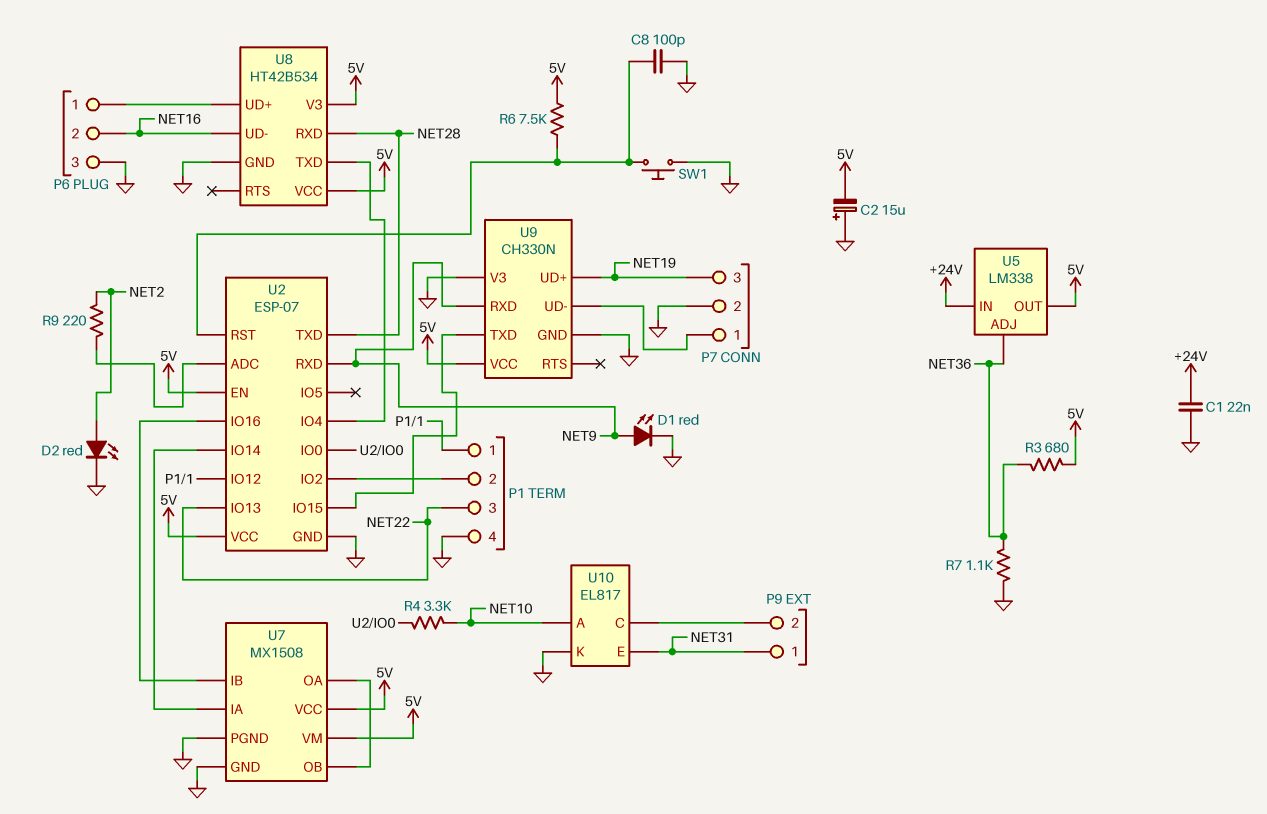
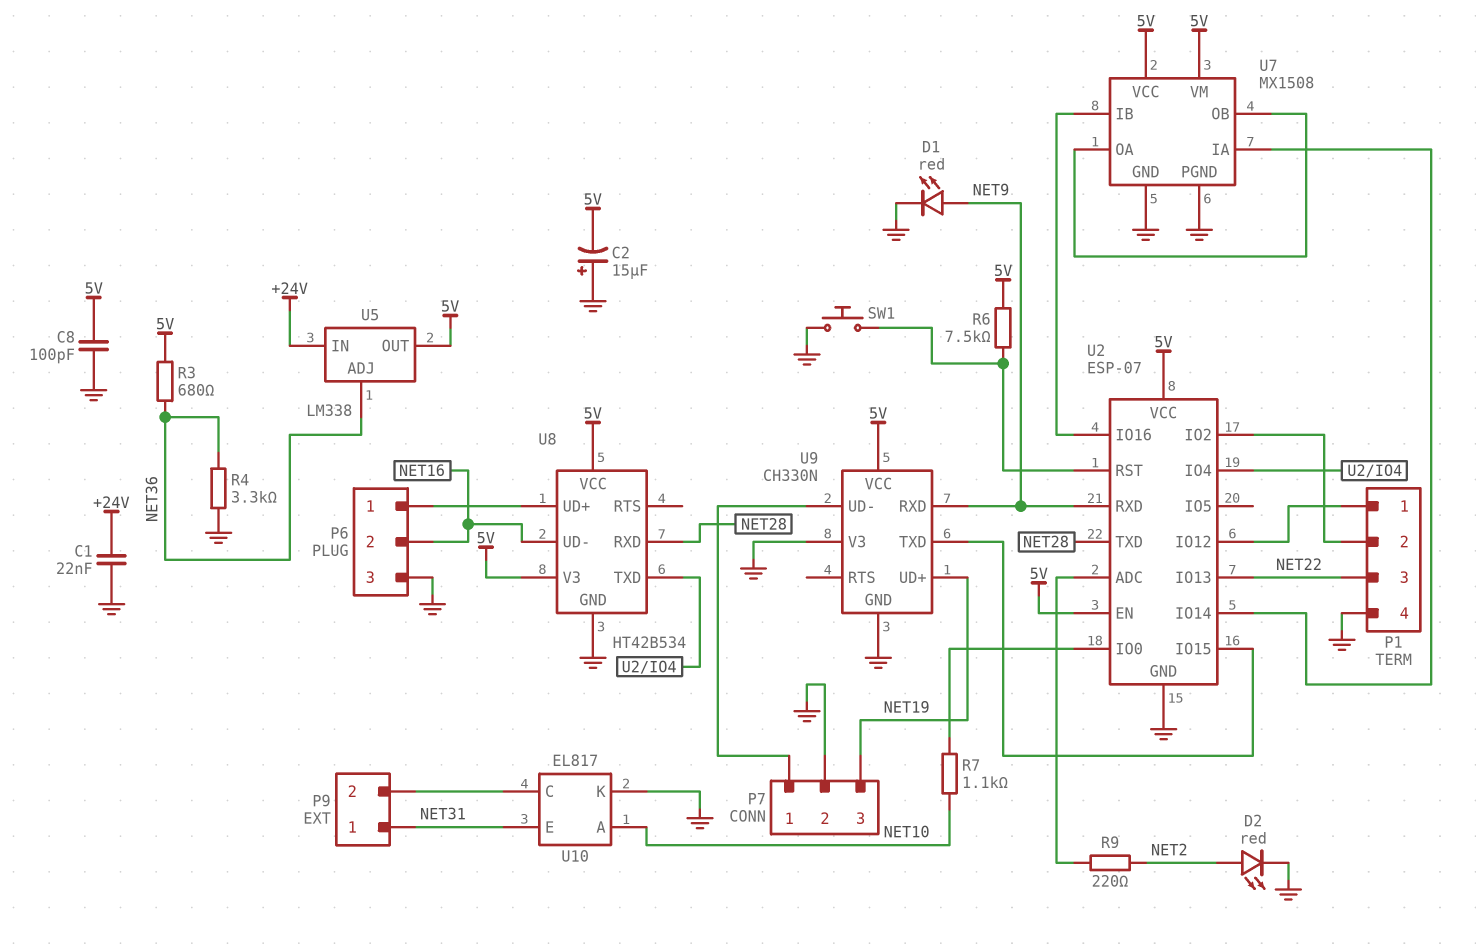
C8: 100pF (GND, U2/RST) -> 100pF (5V, GND)
R4: 3.3k (NET10, U2/IO0) -> 3.3k (GND, NET36)
R7: 1.1k (GND, NET36) -> 1.1k (NET10, U2/IO0)

